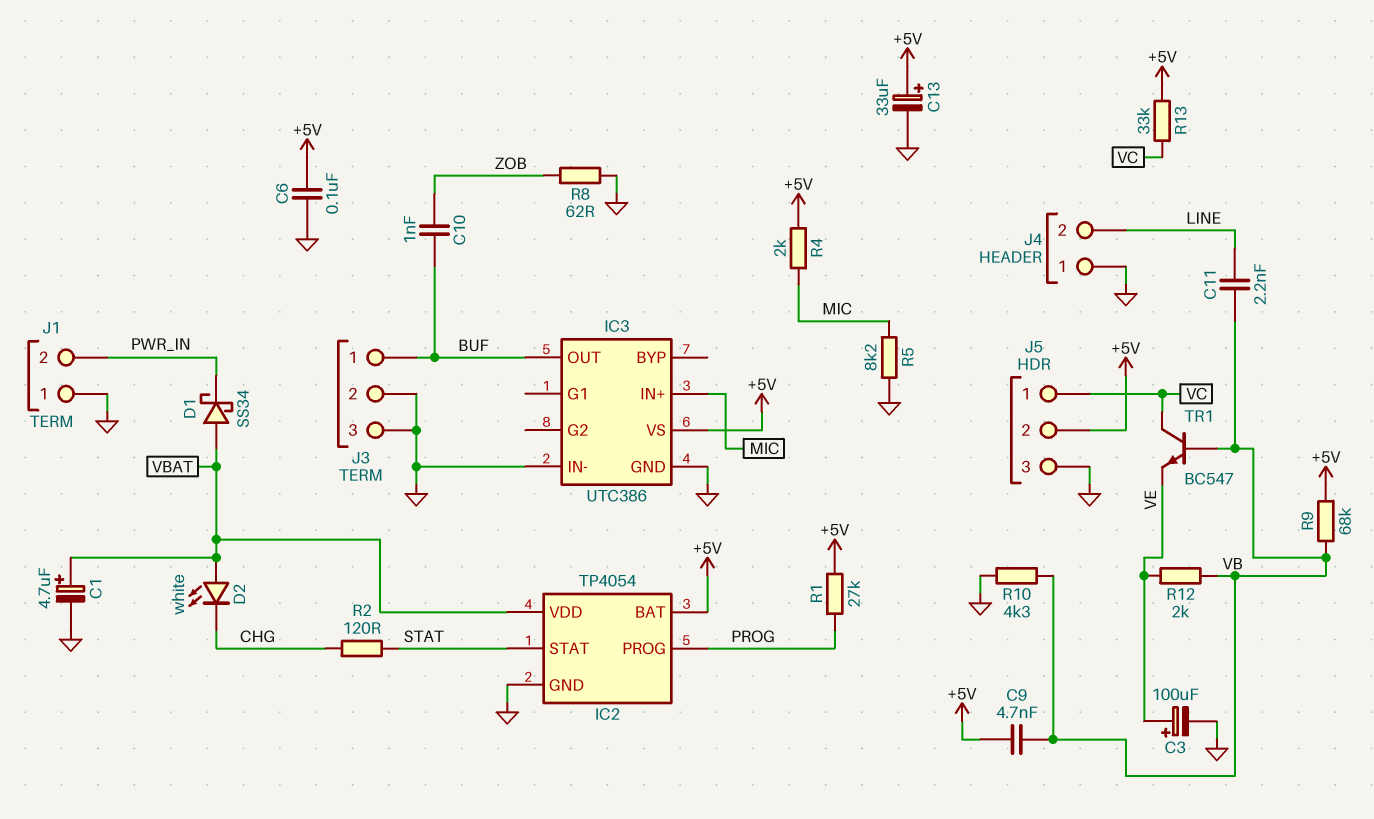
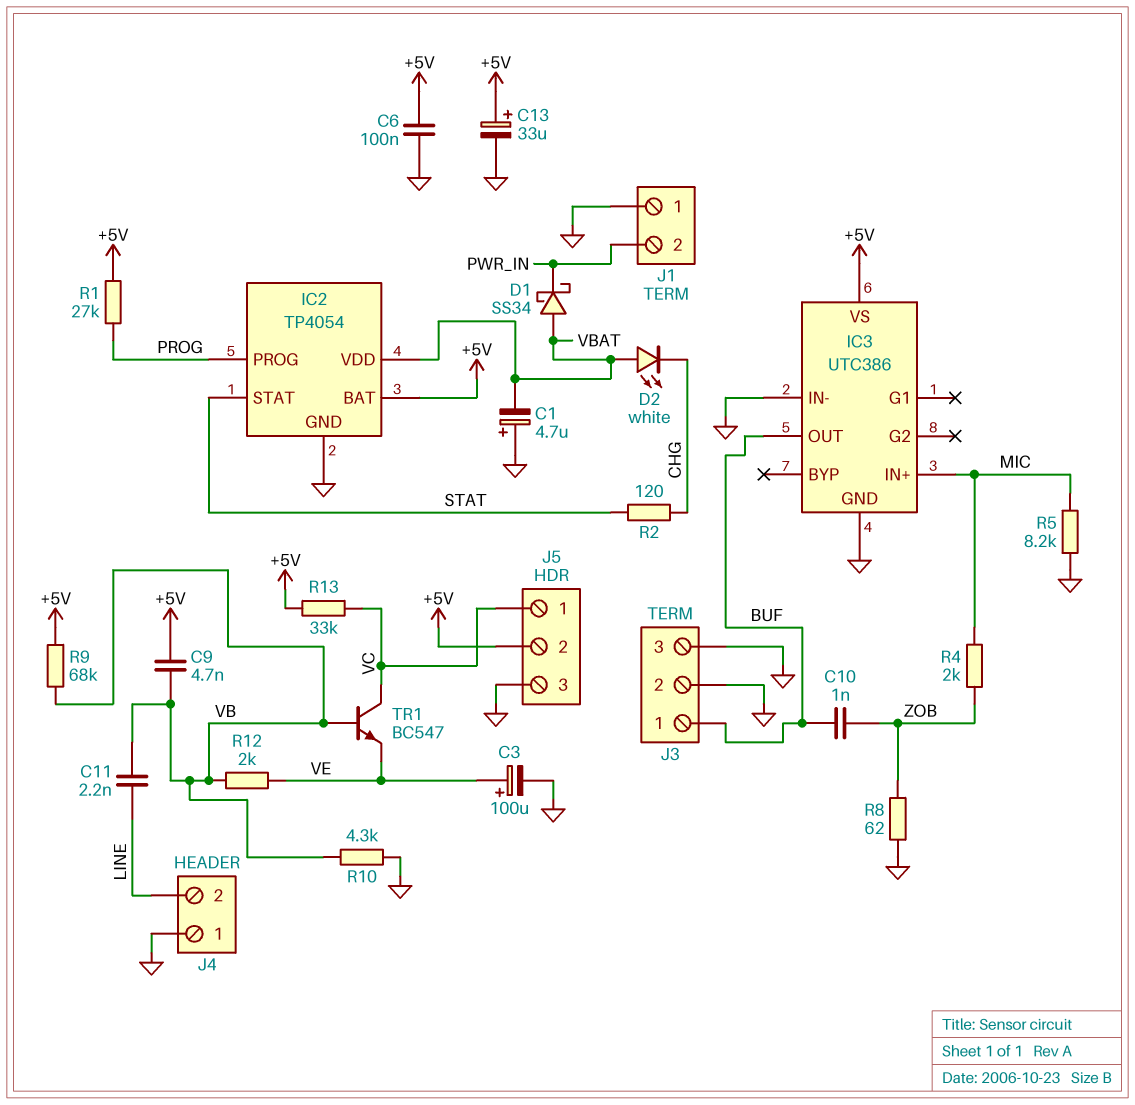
C1: 4.7uF (plus VBAT, minus GND) -> 4.7uF (plus GND, minus VBAT)
R4: 2k (+5V, MIC) -> 2k (MIC, ZOB)

